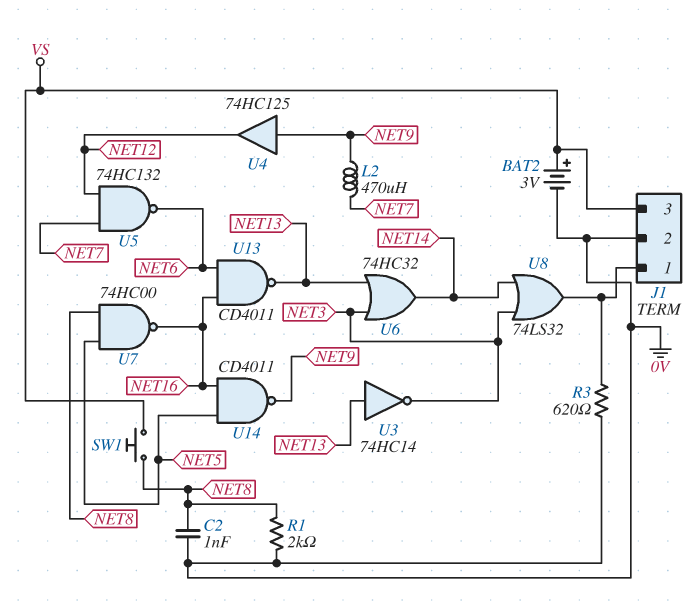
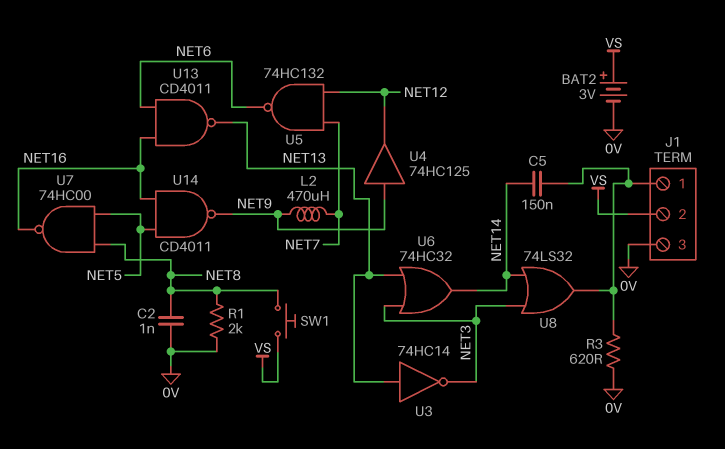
C5: none -> 150nF (J1/1, NET14)
J1 pin 2: 0V -> VS
J1 pin 3: VS -> 0V

